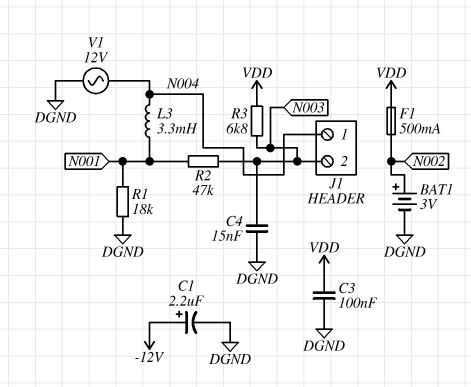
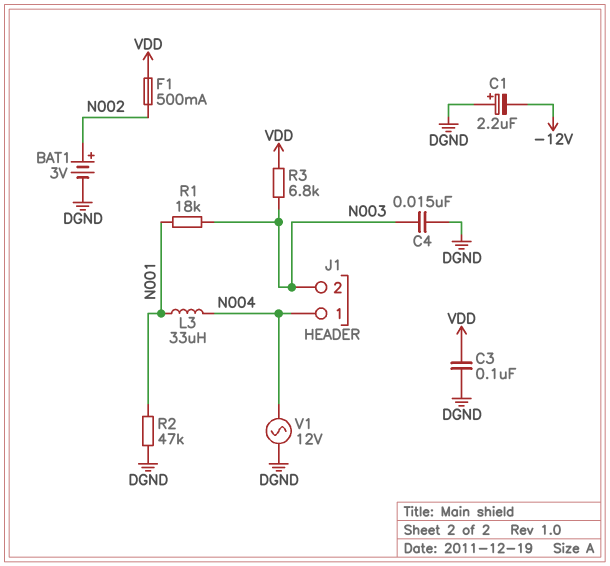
C1: 2.2uF (plus -12V, minus DGND) -> 2.2uF (plus DGND, minus -12V)
L3: 3.3mH (N001, N004) -> 33uH (N001, N004)
R1: 18k (DGND, N001) -> 18k (N001, N003)
R2: 47k (N001, N003) -> 47k (DGND, N001)

